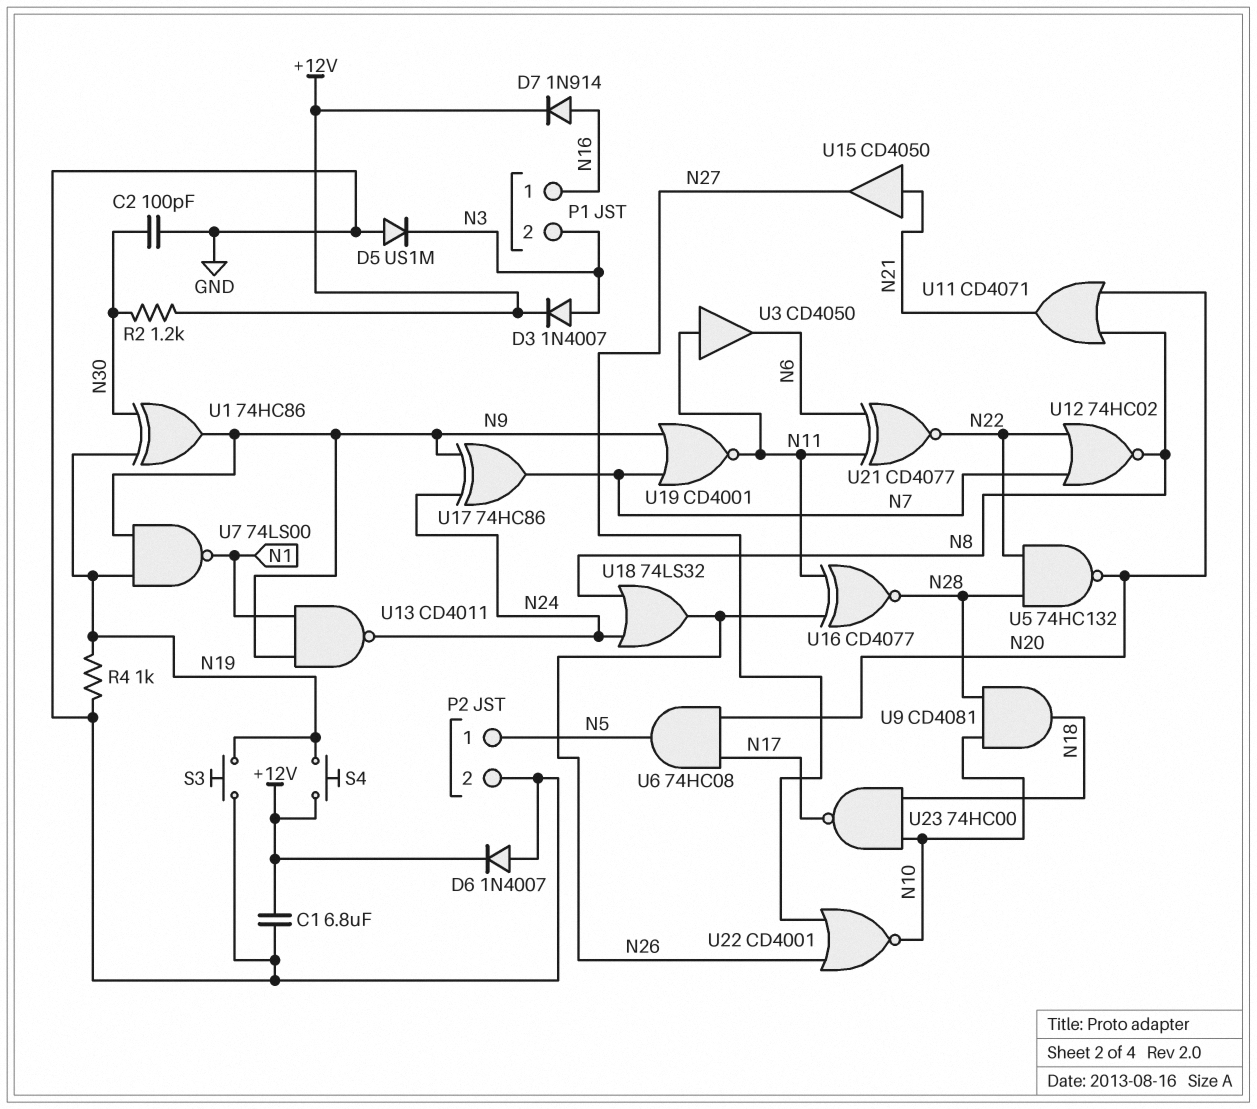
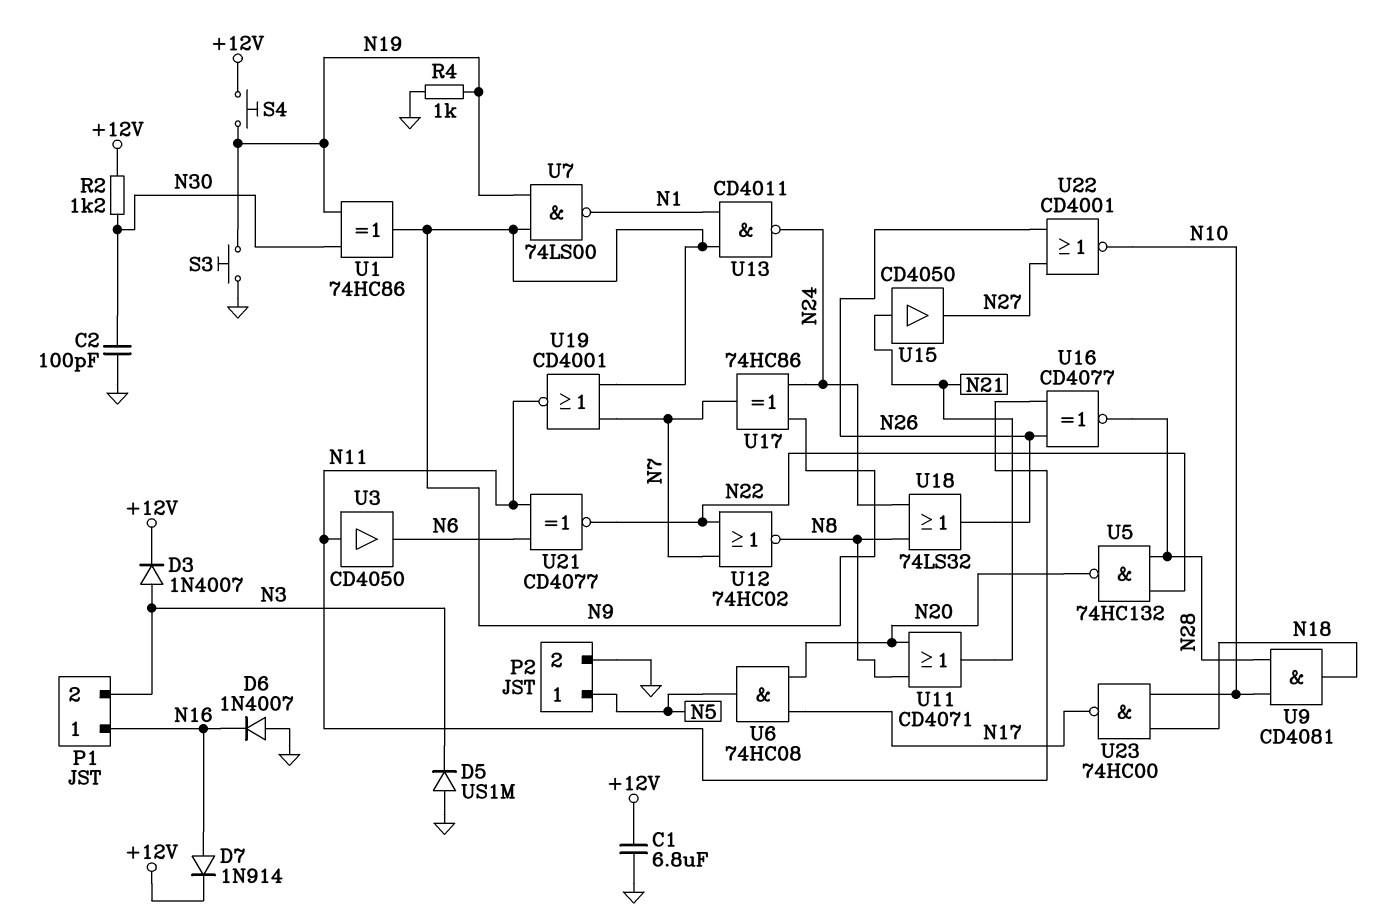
D6: diode 1N4007 (A GND, K +12V) -> diode 1N4007 (A GND, K N16)

